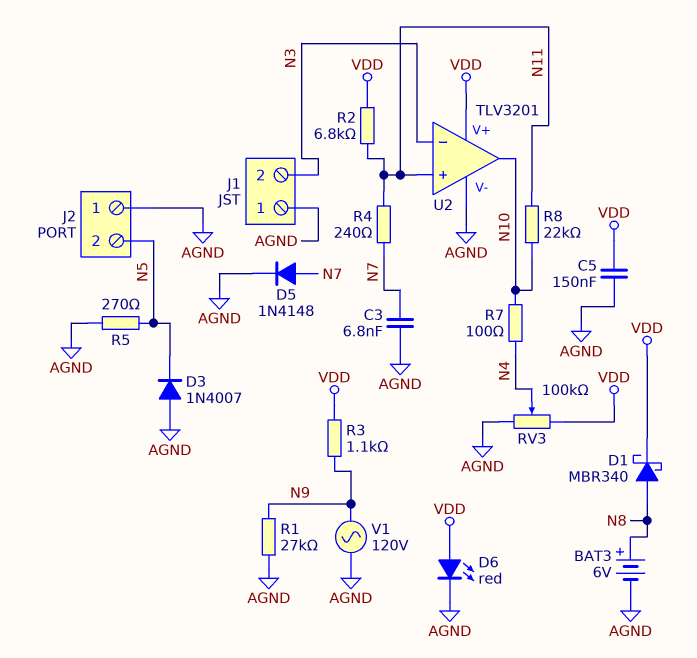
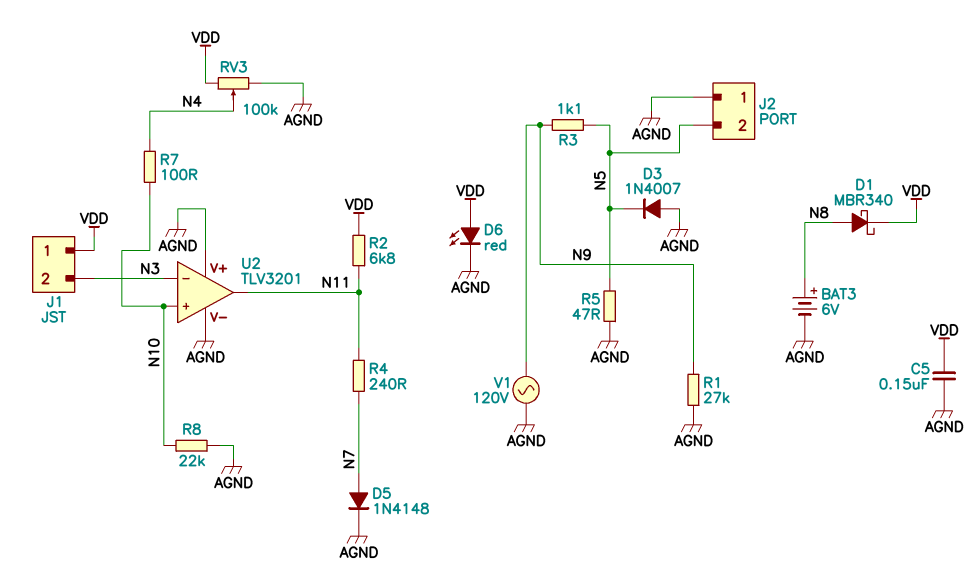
C3: 6.8nF (AGND, N7) -> none
J1 pin 1: AGND -> VDD
R3: 1.1k (N9, VDD) -> 1.1k (N5, N9)
R5: 270 (AGND, N5) -> 47 (AGND, N5)
R8: 22k (N10, N11) -> 22k (AGND, N10)
U2 pin V+: VDD -> AGND
U2 pin in+: N11 -> N10
U2 pin out: N10 -> N11

